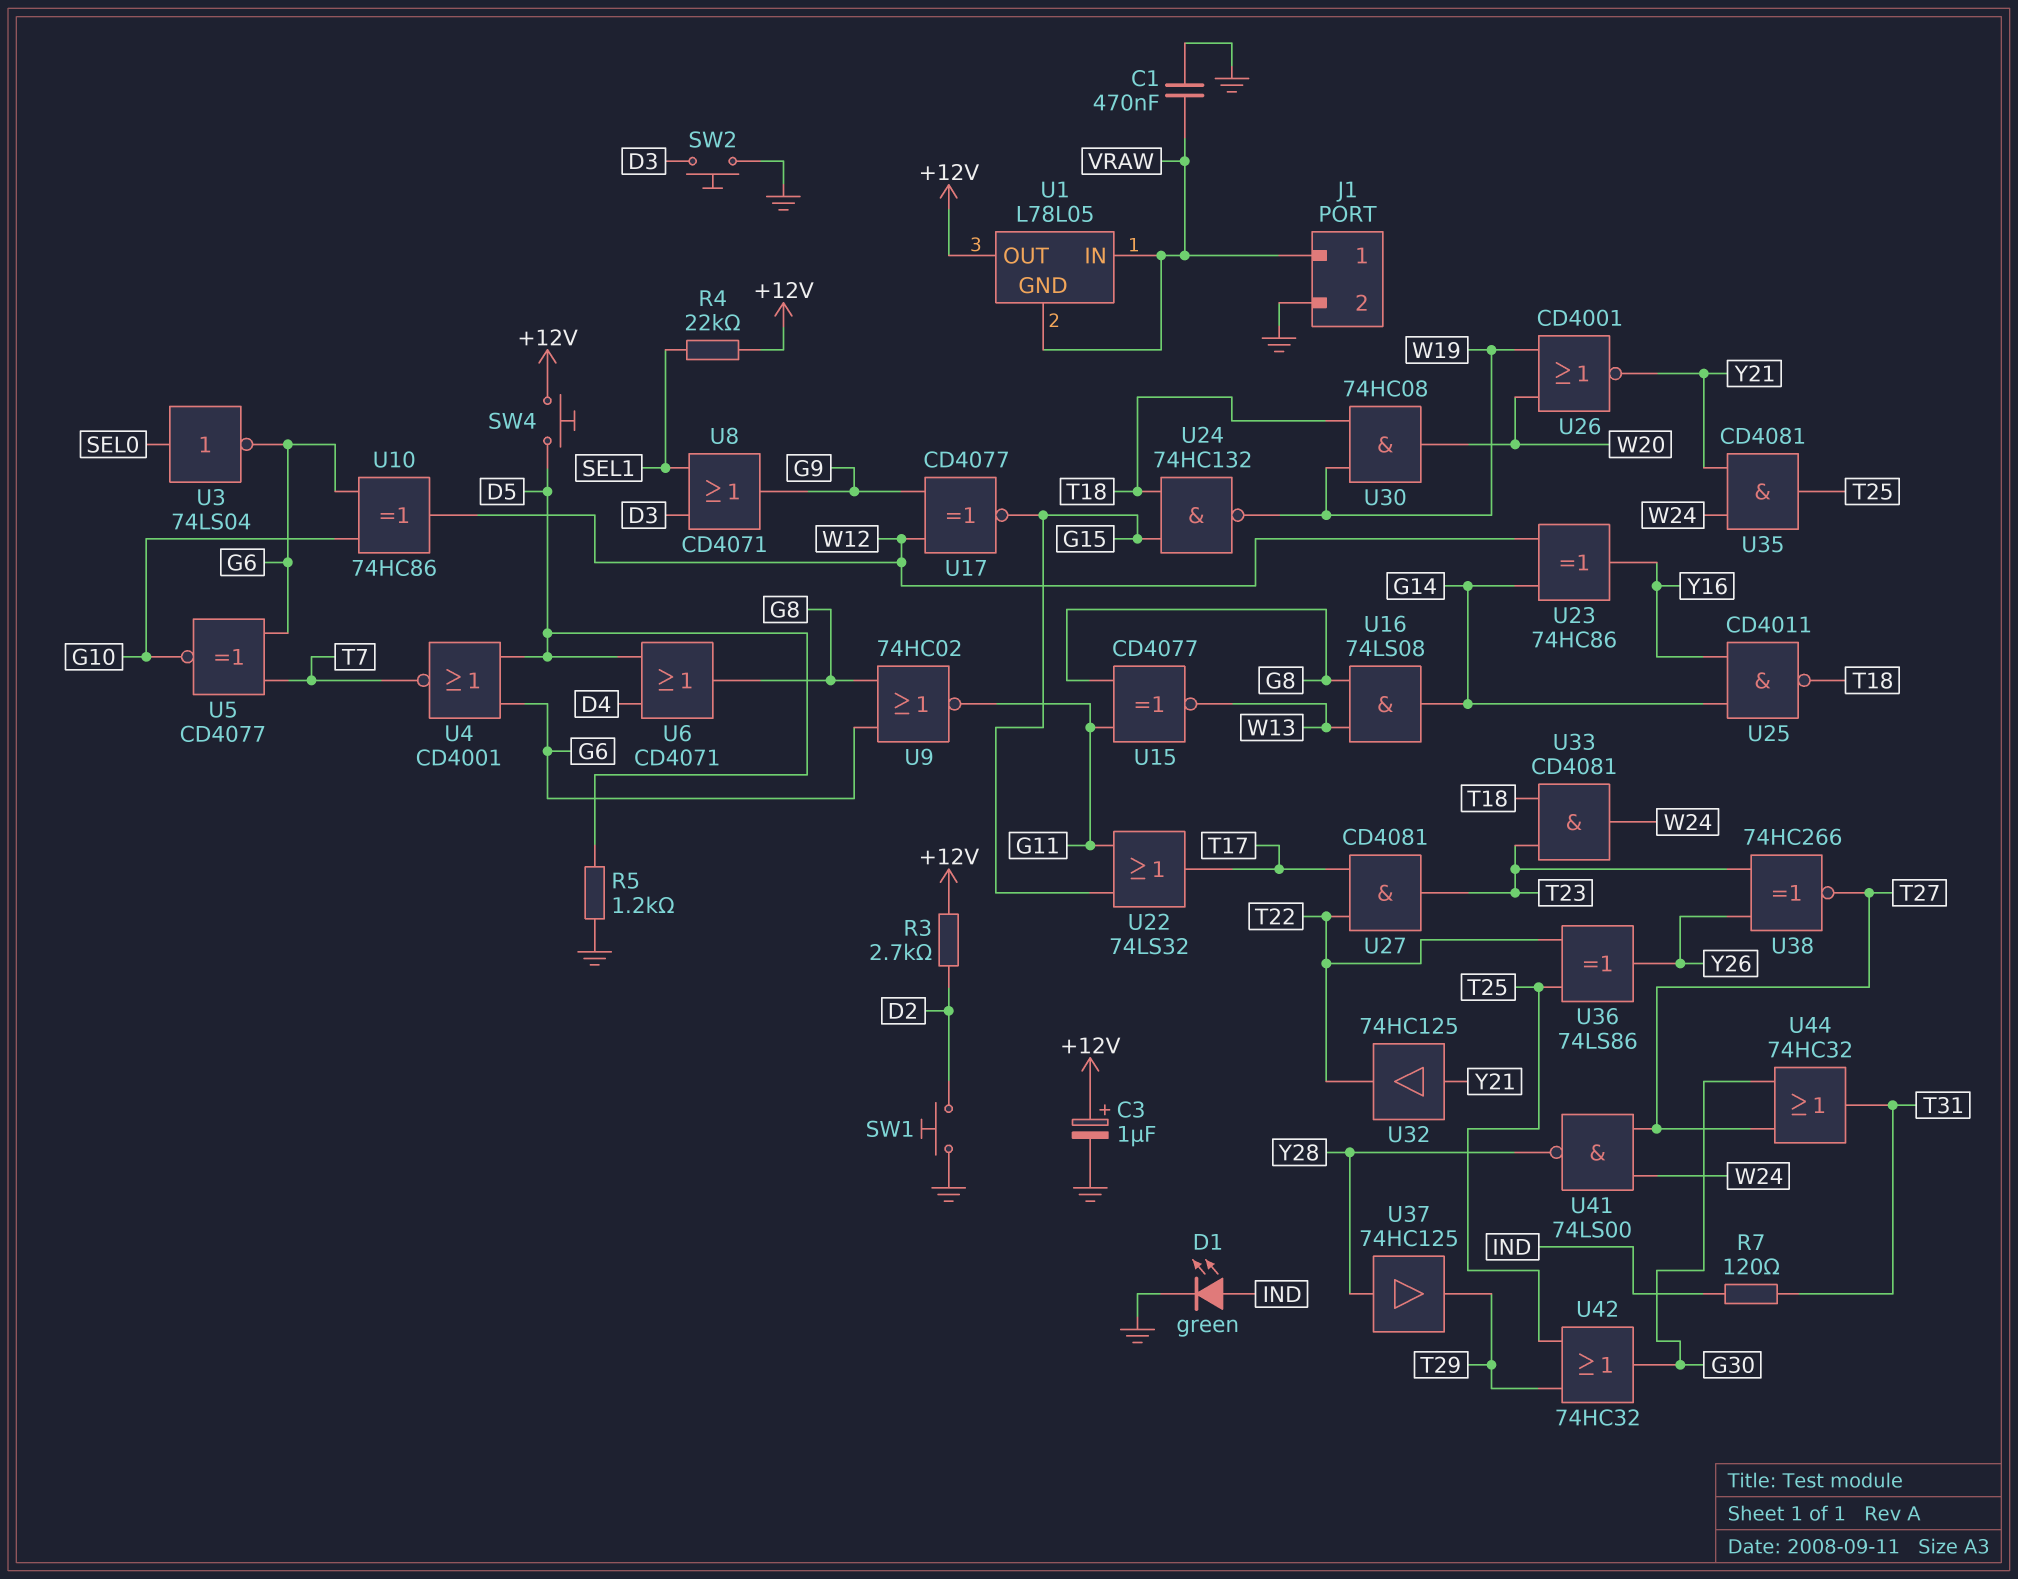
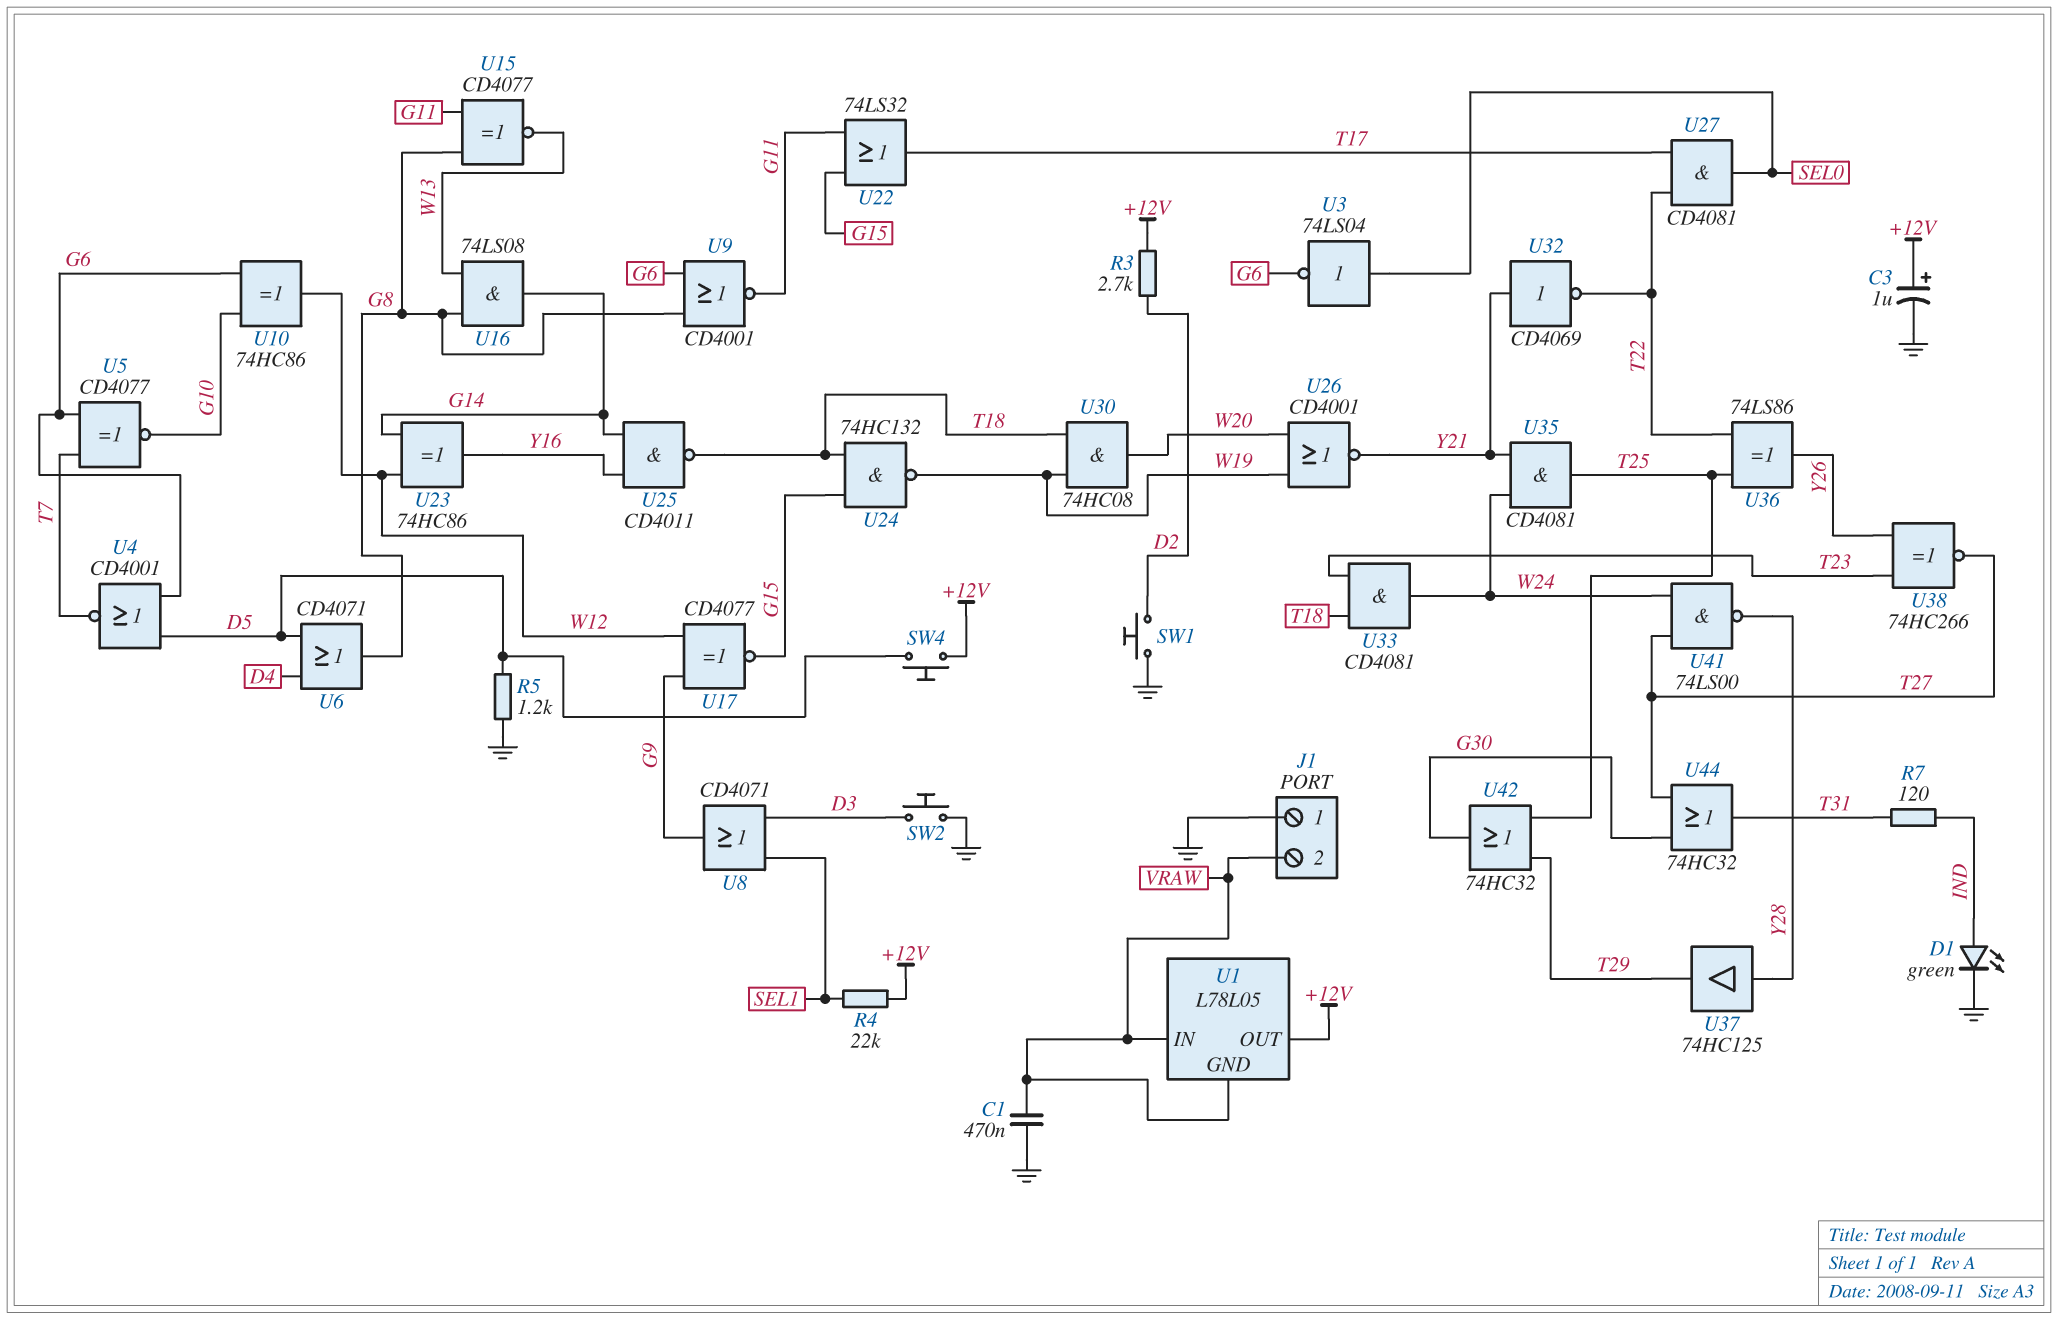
J1 pin 1: VRAW -> GND
J1 pin 2: GND -> VRAW
U9: NOR 74HC02 (in G6, in G8, out G11) -> NOR CD4001 (in G6, in G8, out G11)
U27: AND CD4081 (in T17, in T22, out T23) -> AND CD4081 (in T17, in T22, out SEL0)
U32: buffer 74HC125 (in Y21, out T22) -> NOT CD4069 (in Y21, out T22)

